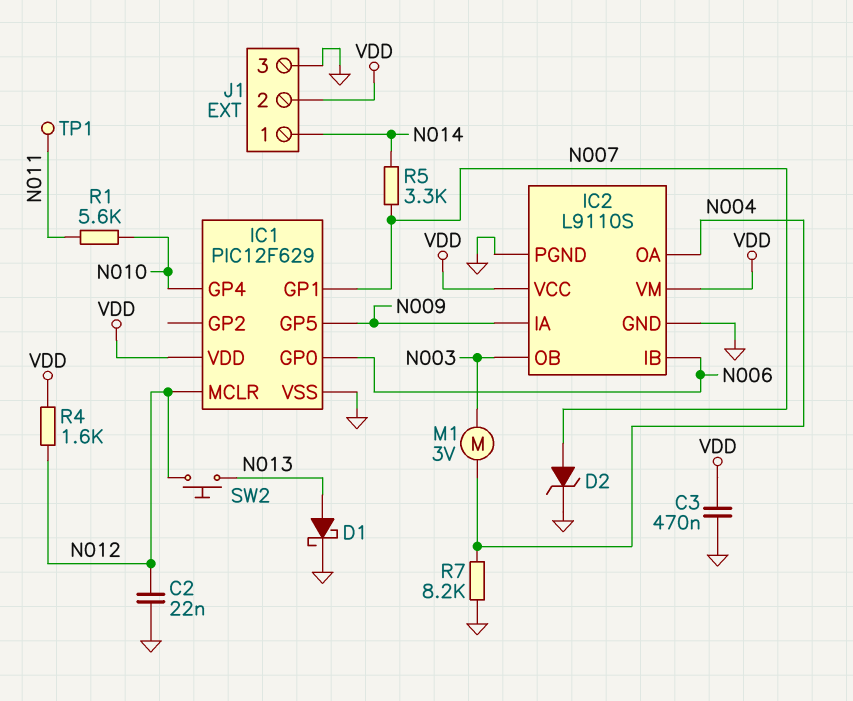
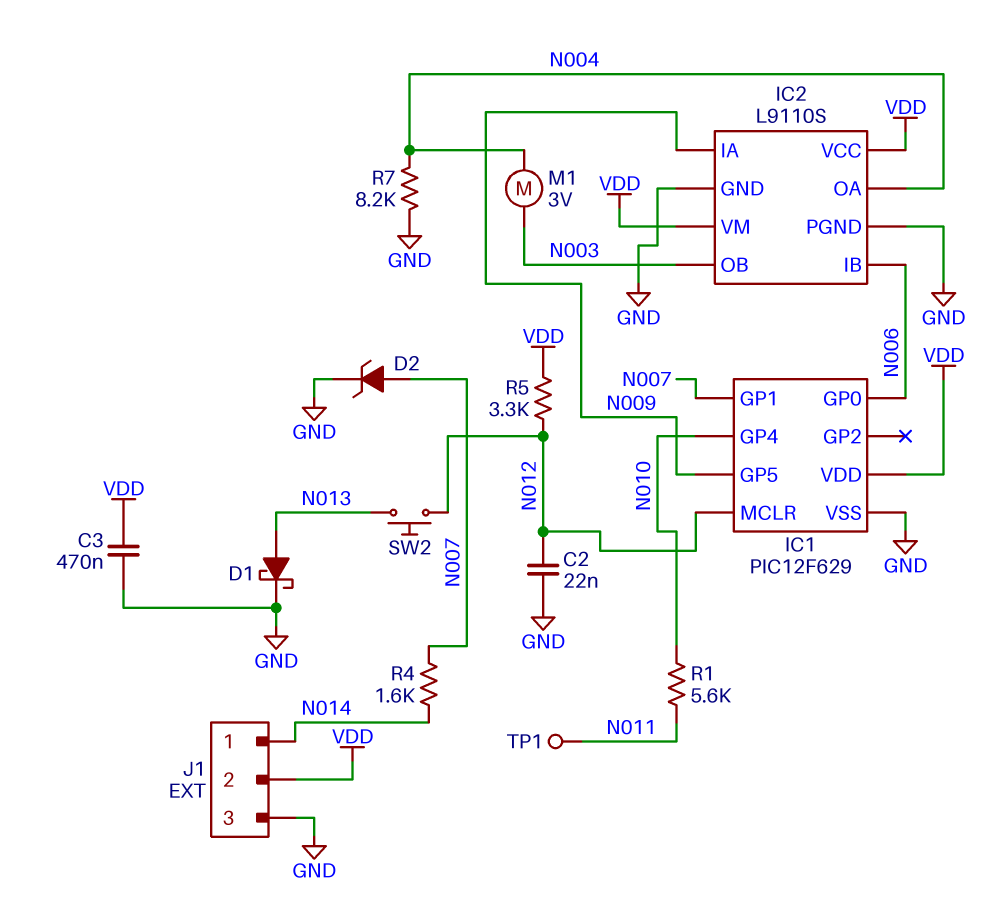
R4: 1.6k (N012, VDD) -> 1.6k (N007, N014)
R5: 3.3k (N007, N014) -> 3.3k (N012, VDD)

